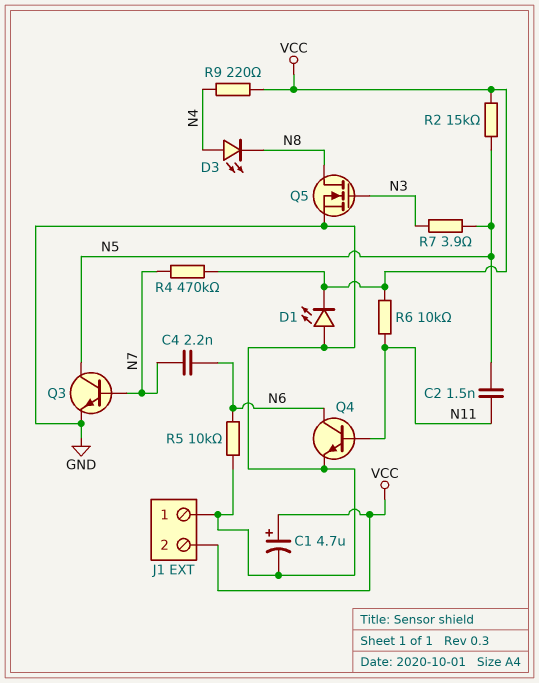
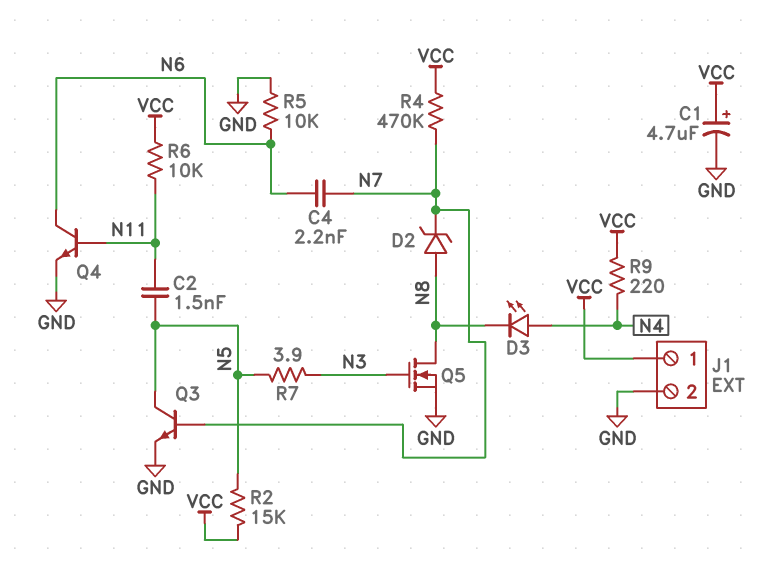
D1: LED (A GND, K VCC) -> none
D2: none -> zener (A N8, K N7)
J1 pin 1: GND -> VCC
J1 pin 2: VCC -> GND

